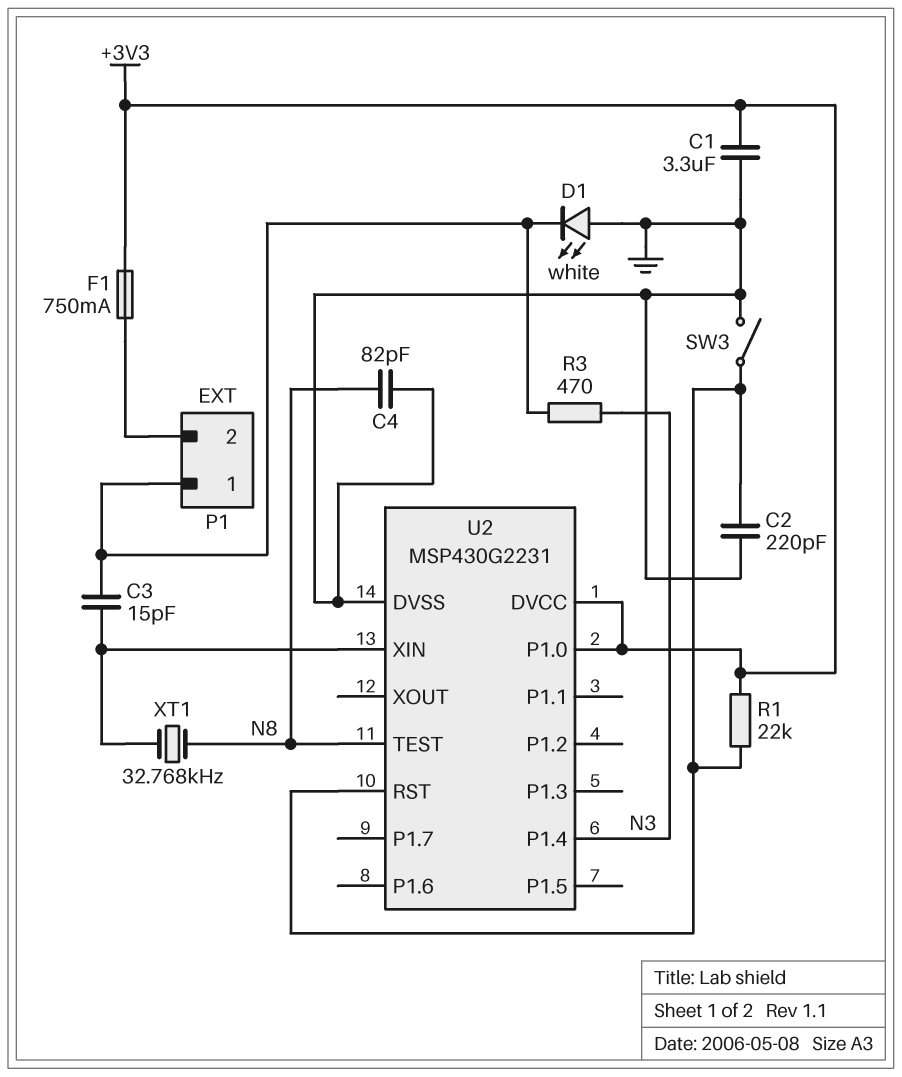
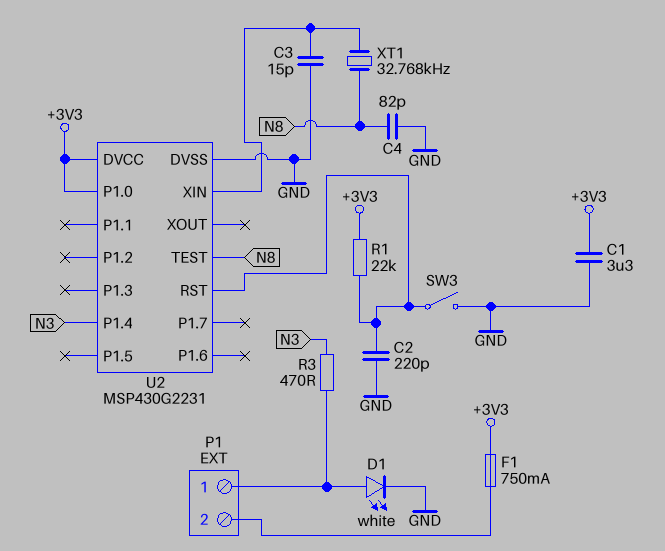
C3: 15pF (P1/1, U2/XIN) -> 15pF (GND, U2/XIN)
D1: LED white (A GND, K P1/1) -> LED white (A P1/1, K GND)

